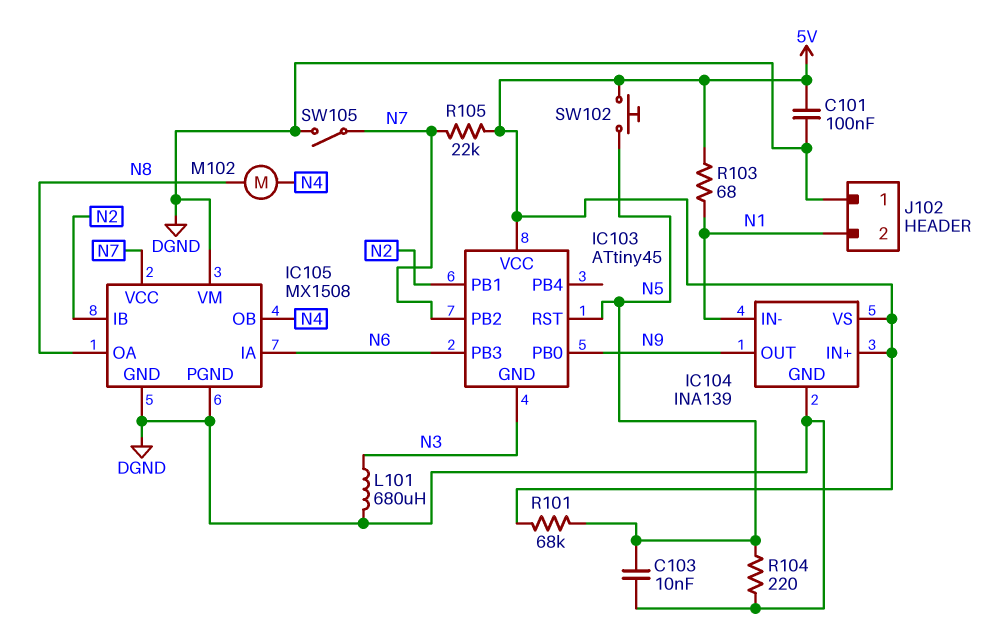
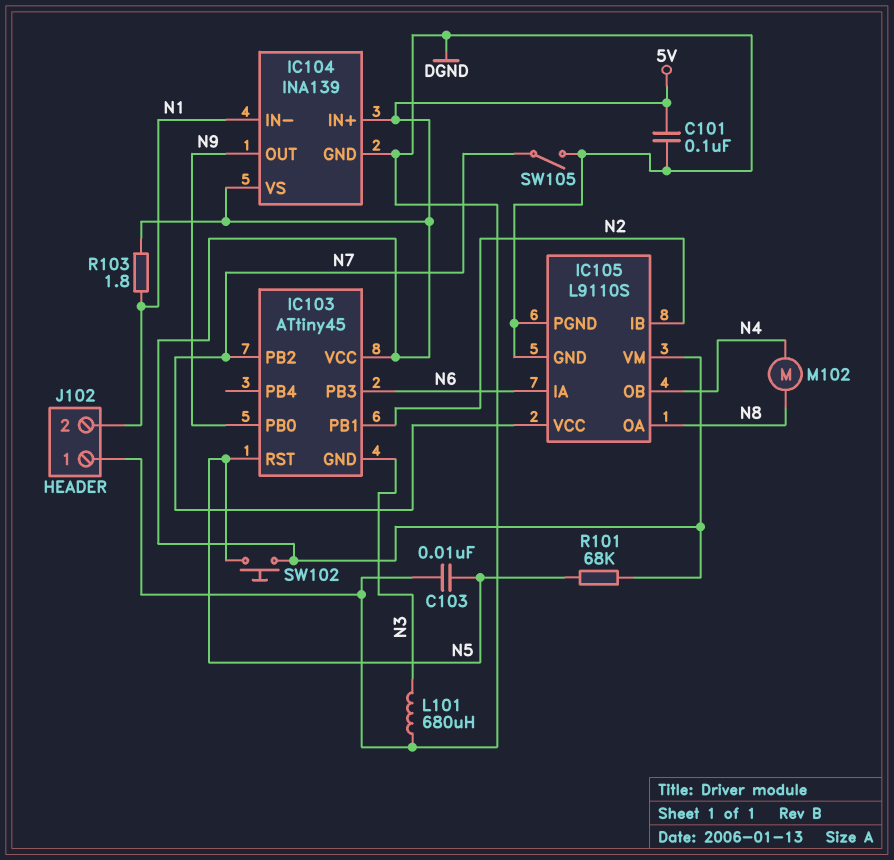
IC105: MX1508 -> L9110S
IC105 pin VM: DGND -> 5V
R103: 68 (5V, N1) -> 1.8 (5V, N1)
R104: 220 (DGND, N5) -> none
R105: 22k (5V, N7) -> none

